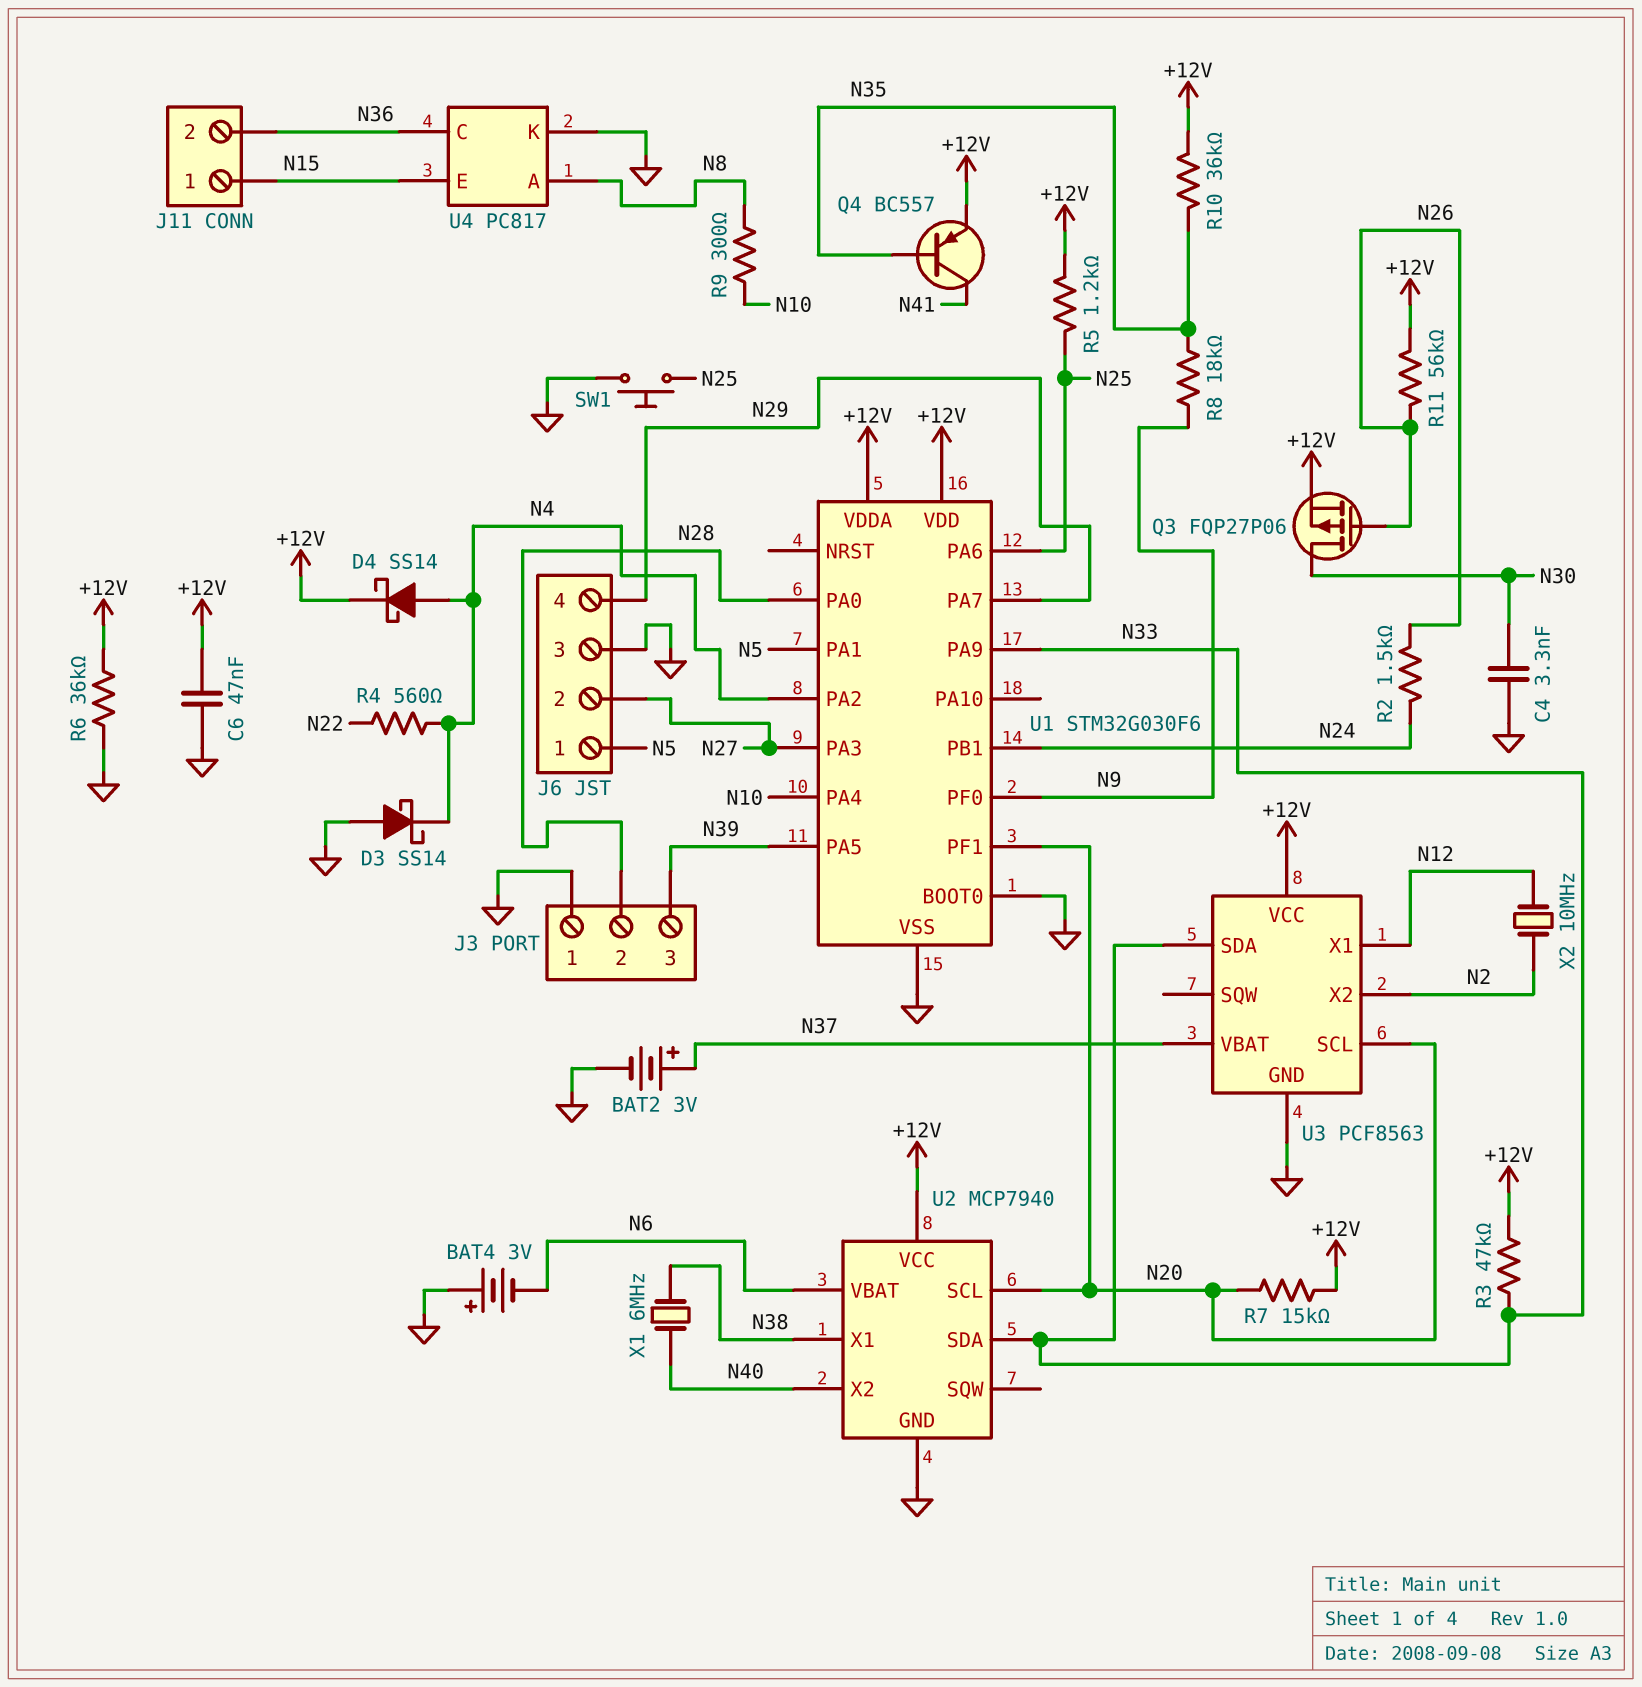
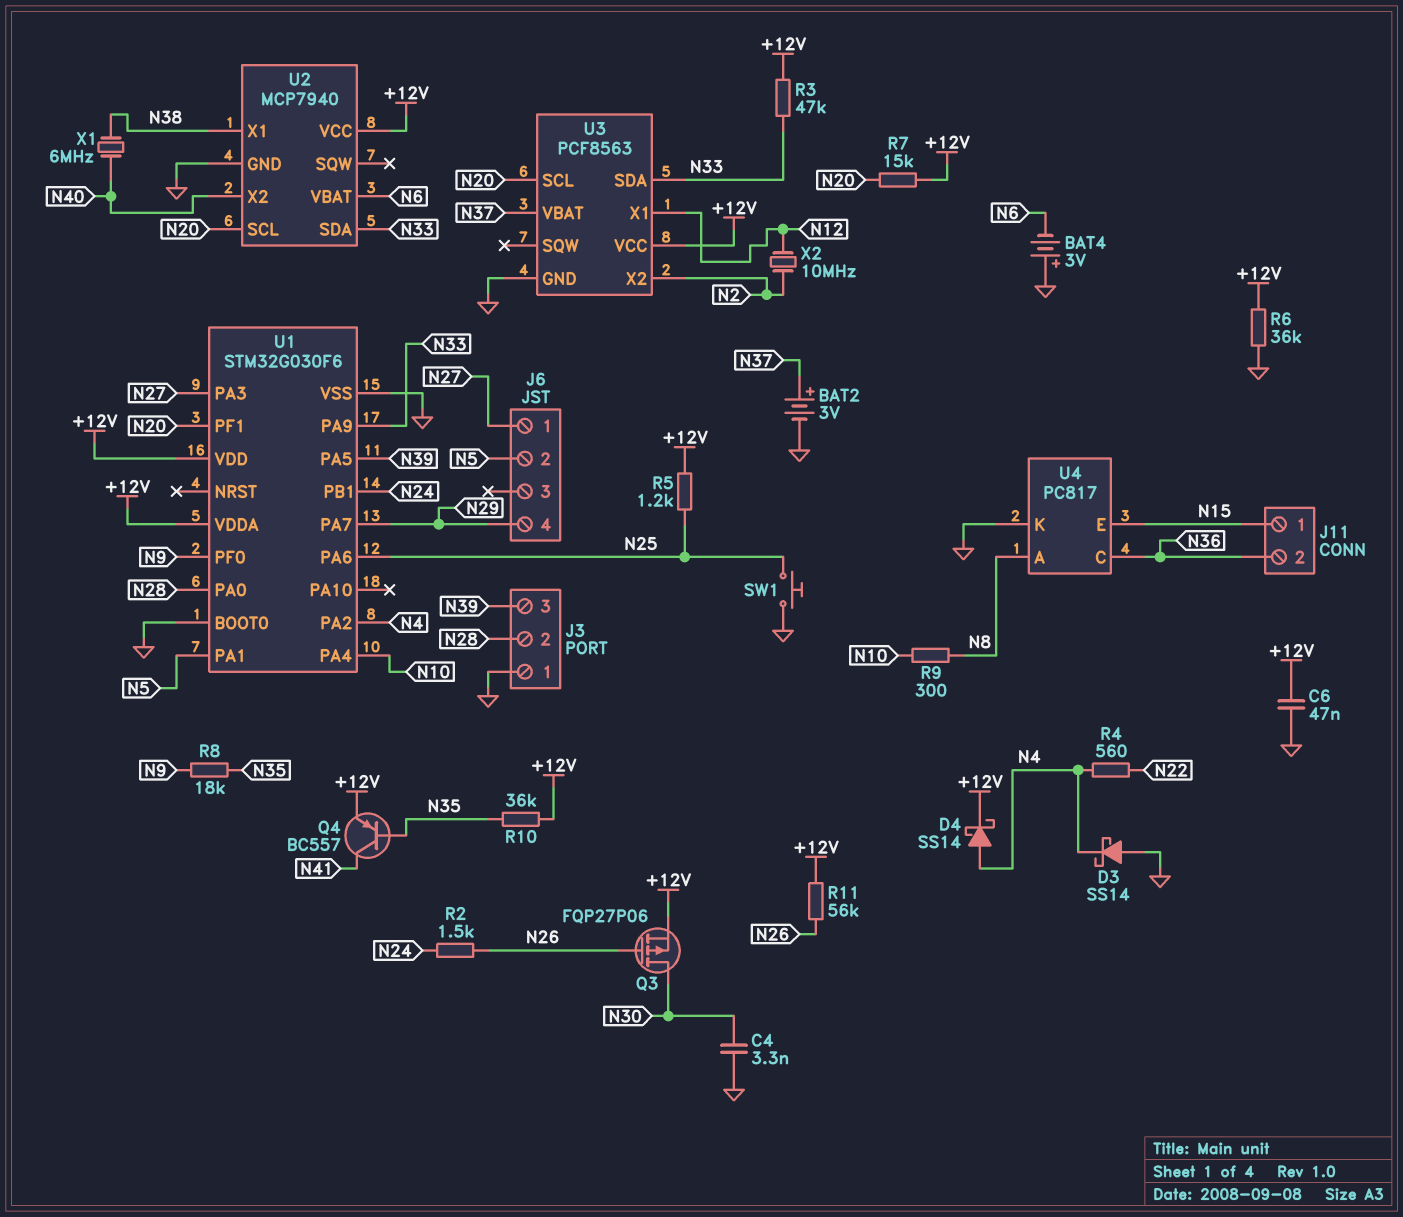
J6 pin 1: N5 -> N27
J6 pin 2: N27 -> N5
J6 pin 3: GND -> none

